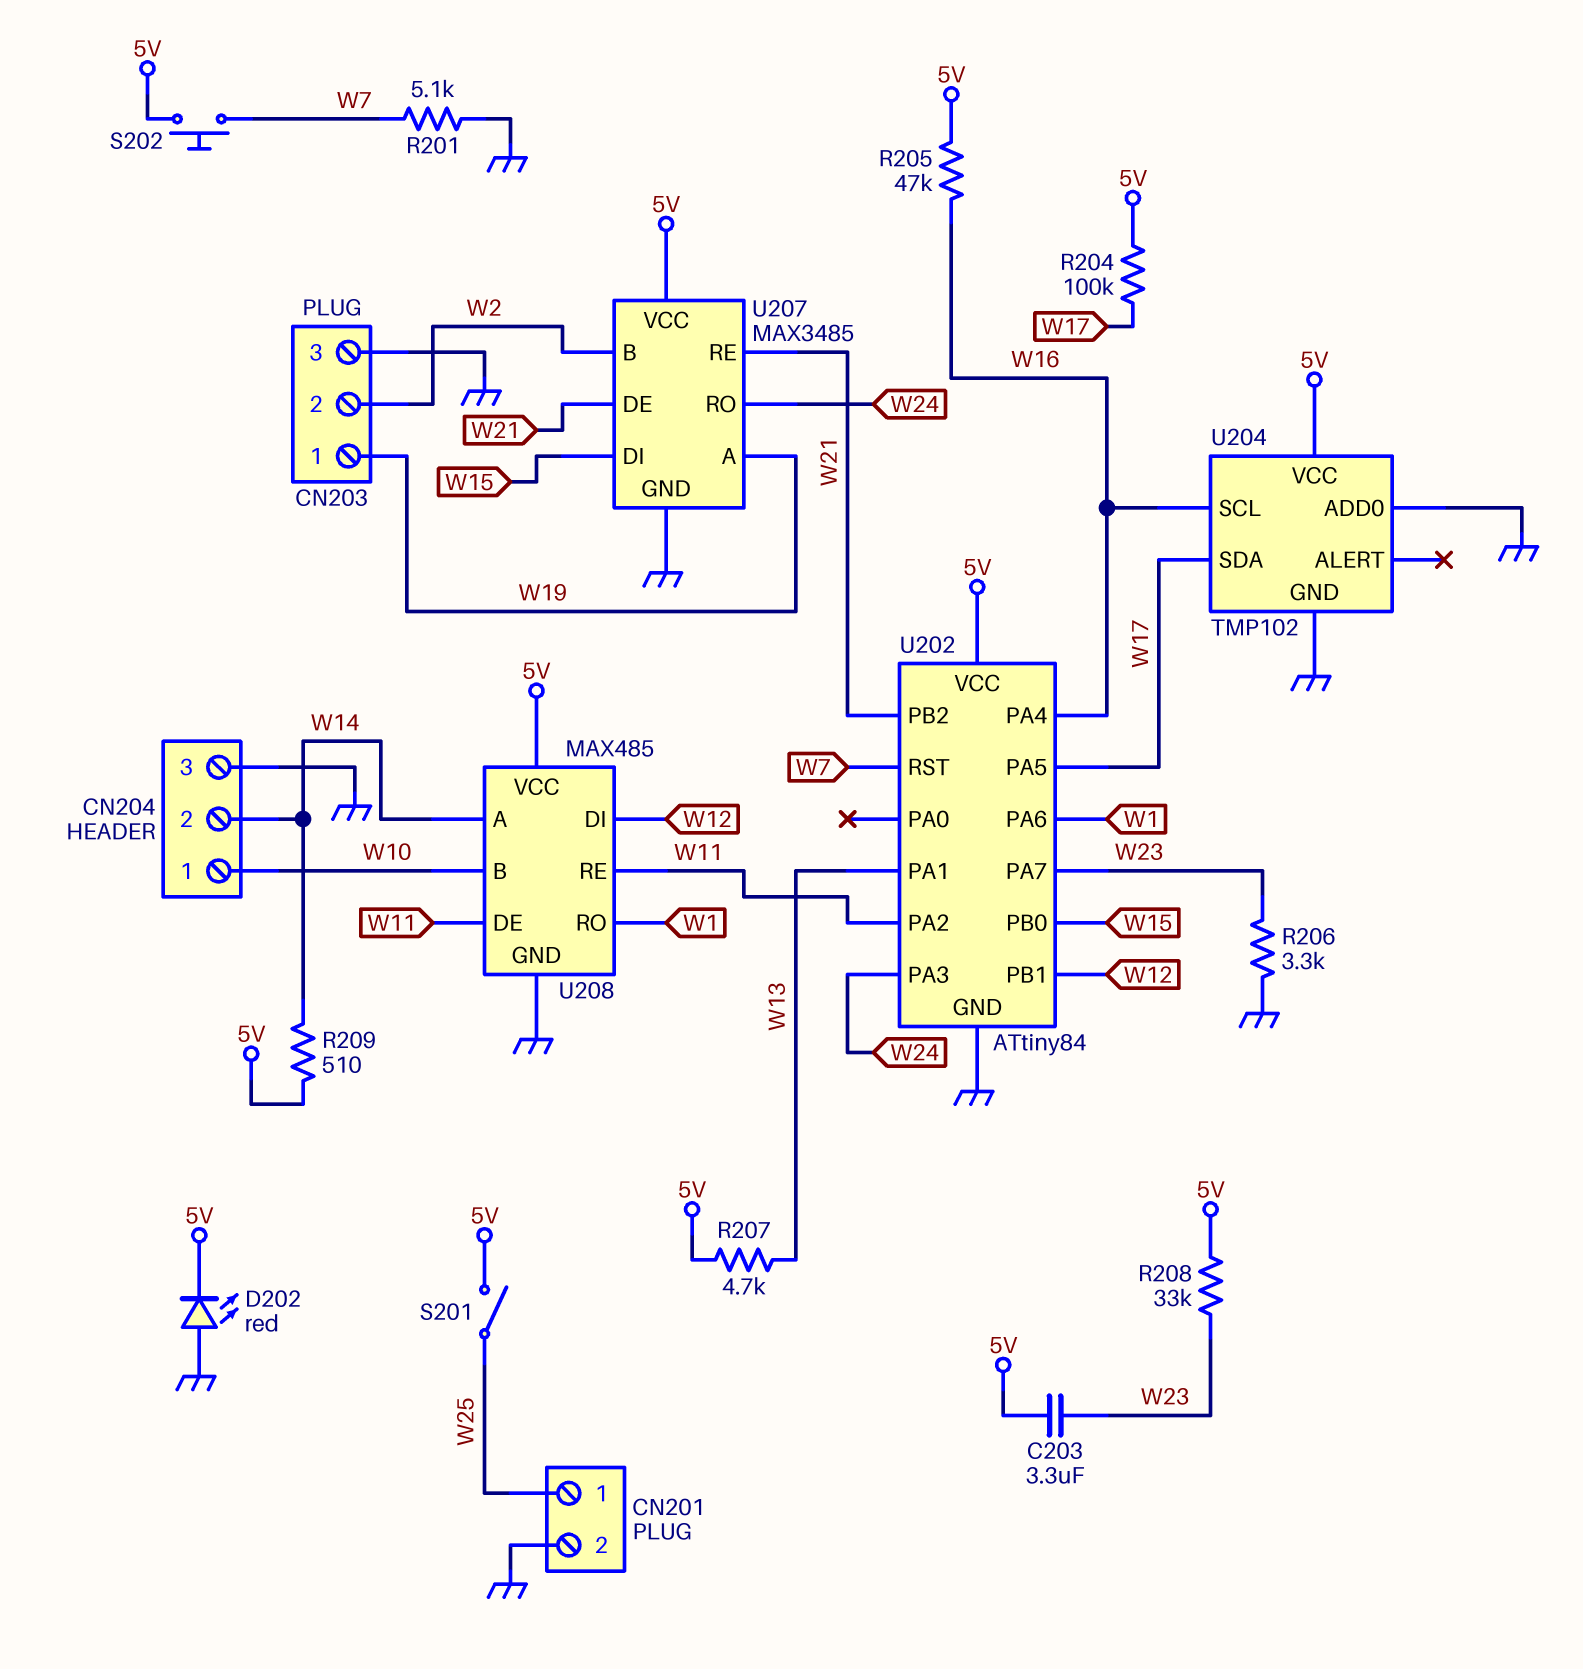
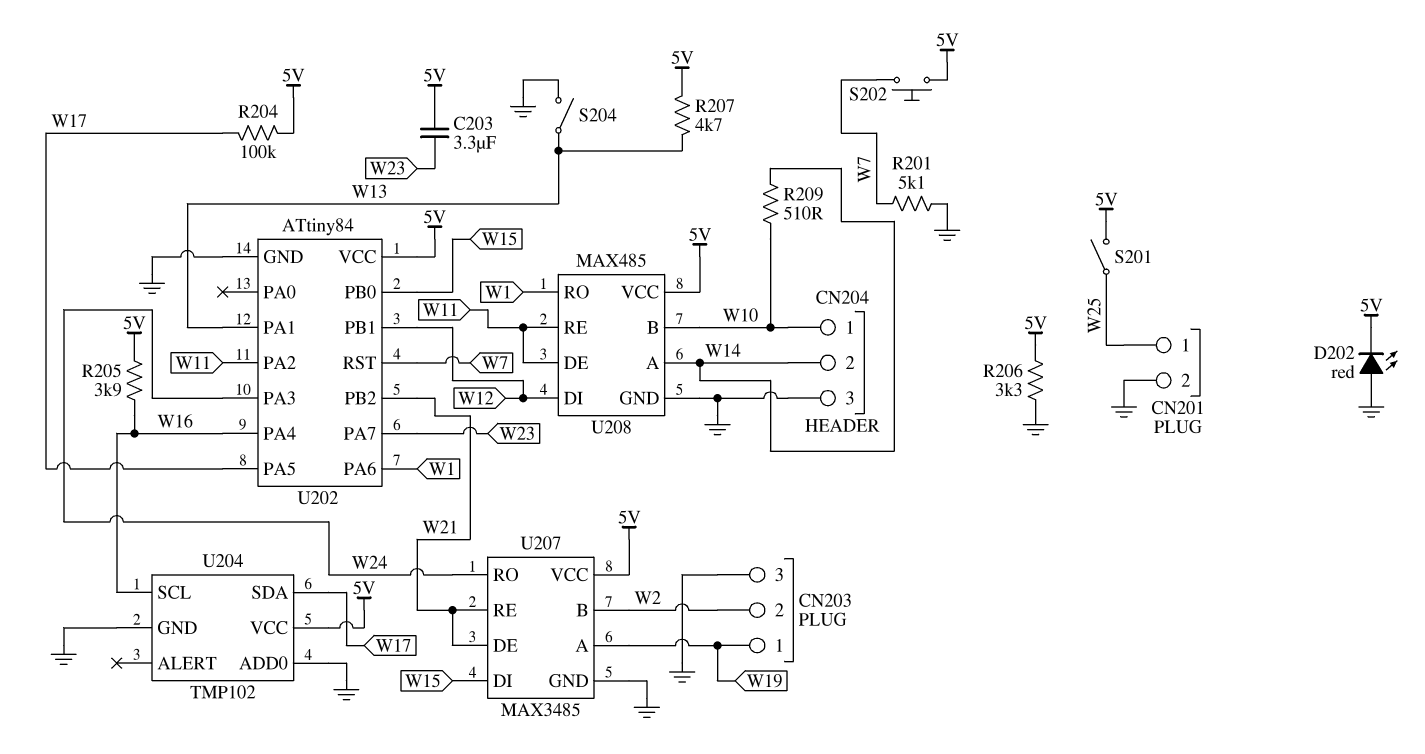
R205: 47k (5V, W16) -> 3.9k (5V, W16)
R206: 3.3k (GND, W23) -> 3.3k (5V, GND)
R208: 33k (5V, W23) -> none
R209: 510 (5V, W14) -> 510 (W10, W14)
S204: none -> switch (GND, W13)

